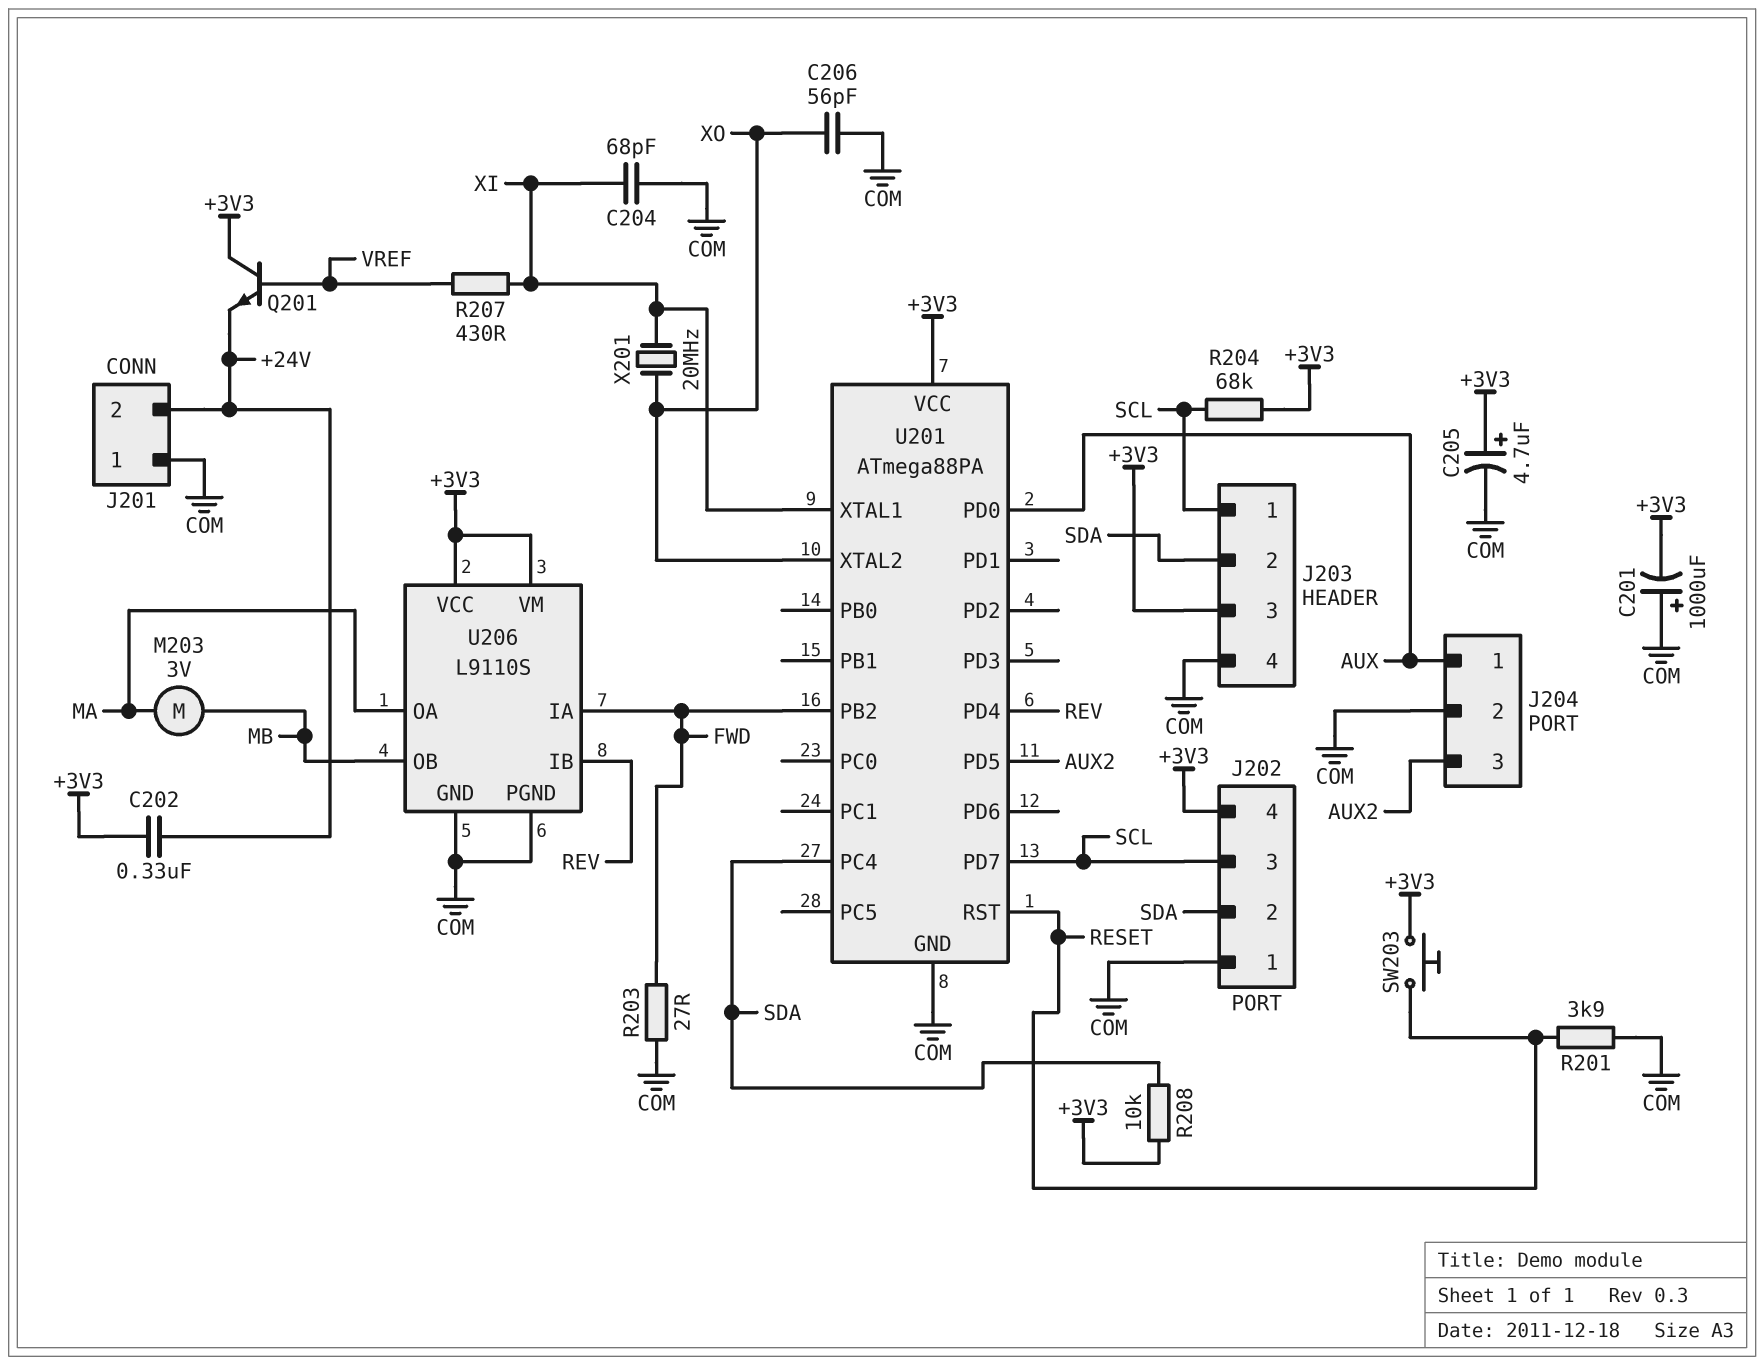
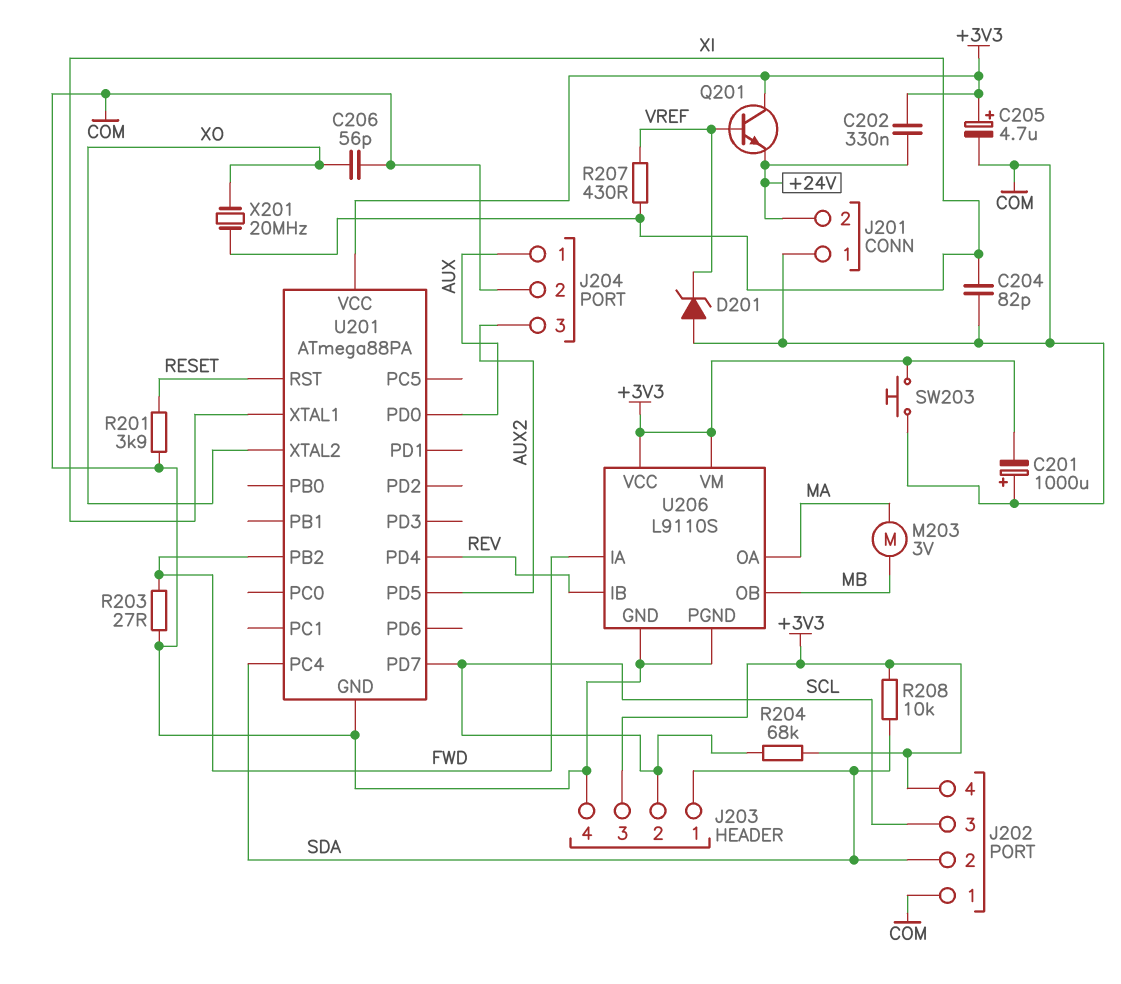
C204: 68pF (COM, XI) -> 82pF (COM, XI)
D201: none -> zener (A COM, K VREF)
J203 pin 1: SCL -> SDA
J203 pin 2: SDA -> SCL
SW203: button (+3V3, RESET) -> button (+3V3, COM)

